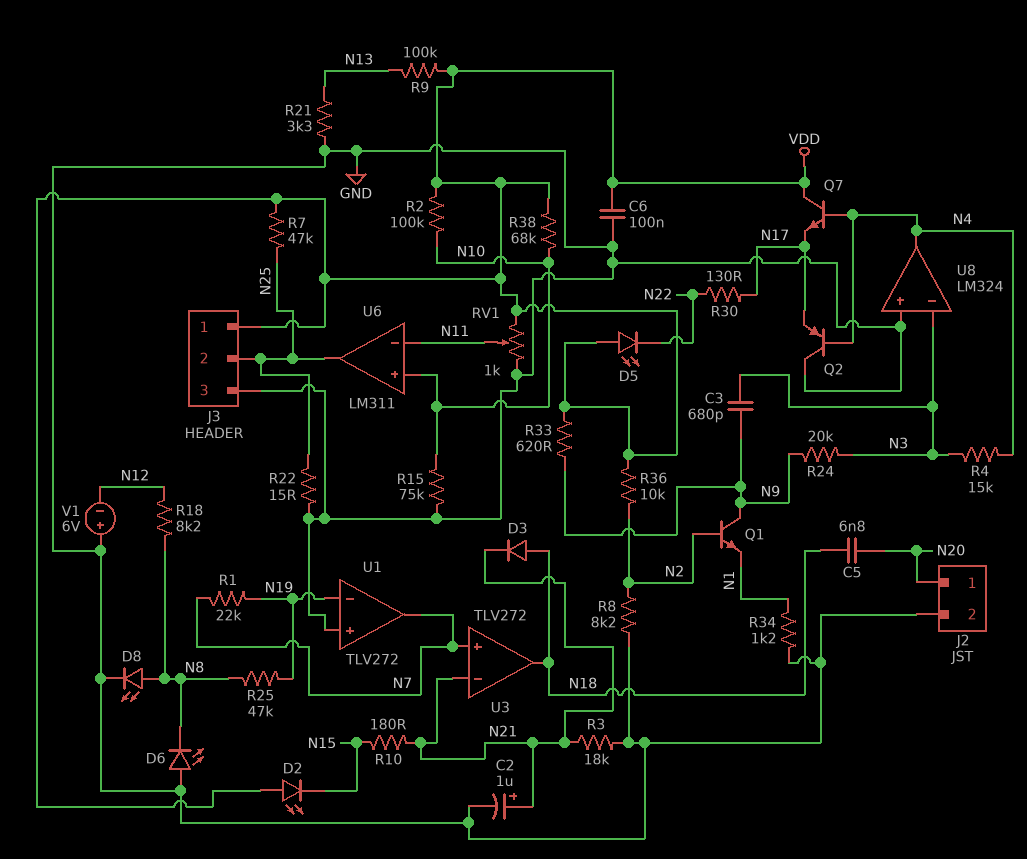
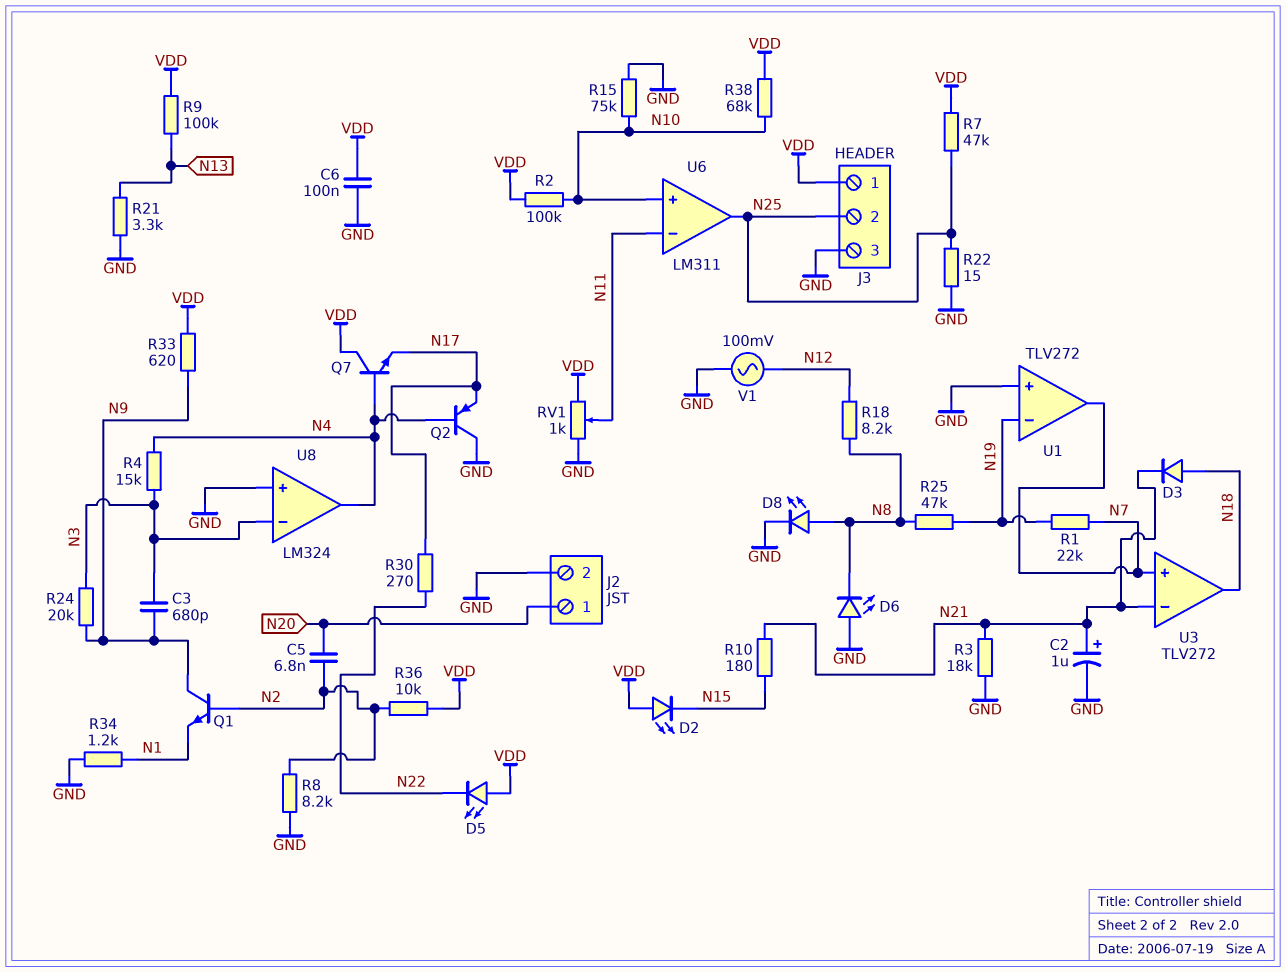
C5: 6.8nF (N18, N20) -> 6.8nF (N2, N20)
R30: 130 (N17, N22) -> 270 (N17, N22)
V1: 6V (plus GND, minus N12) -> AC 100mV (GND, N12)

